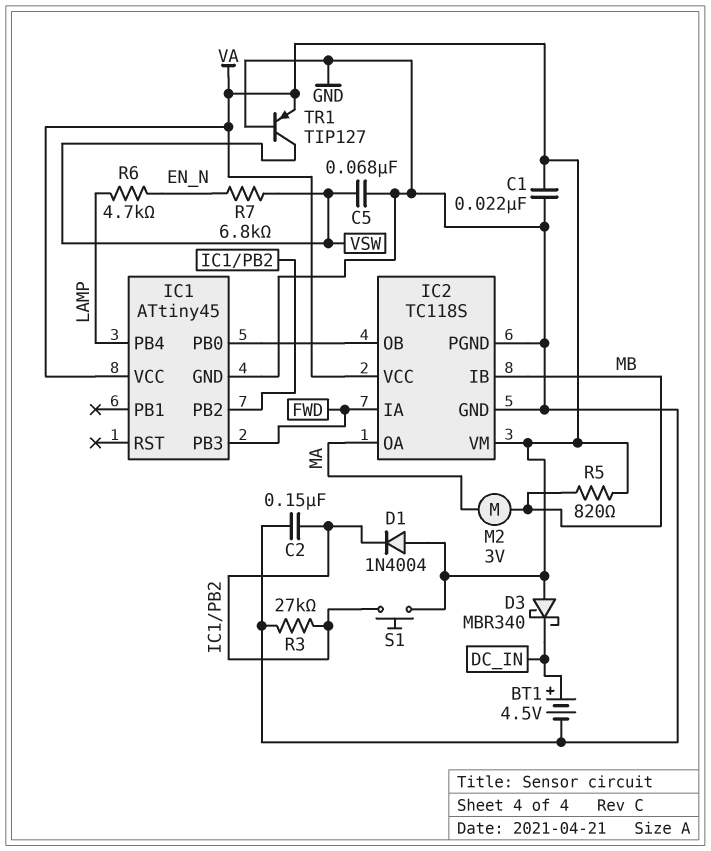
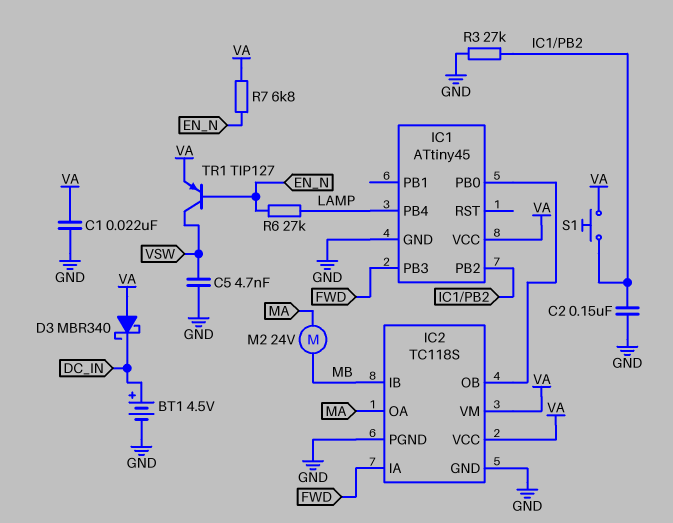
C5: 68nF (GND, VSW) -> 4.7nF (GND, VSW)
D1: diode 1N4004 (A VA, K IC1/PB2) -> none
M2: motor 3V (MA, MB) -> motor 24V (MA, MB)
R5: 820 (MB, VA) -> none
R6: 4.7k (EN_N, LAMP) -> 27k (EN_N, LAMP)
R7: 6.8k (EN_N, VSW) -> 6.8k (EN_N, VA)
TR1: PNP TIP127 (B GND, C VSW, E VA) -> PNP TIP127 (B EN_N, C VSW, E VA)

